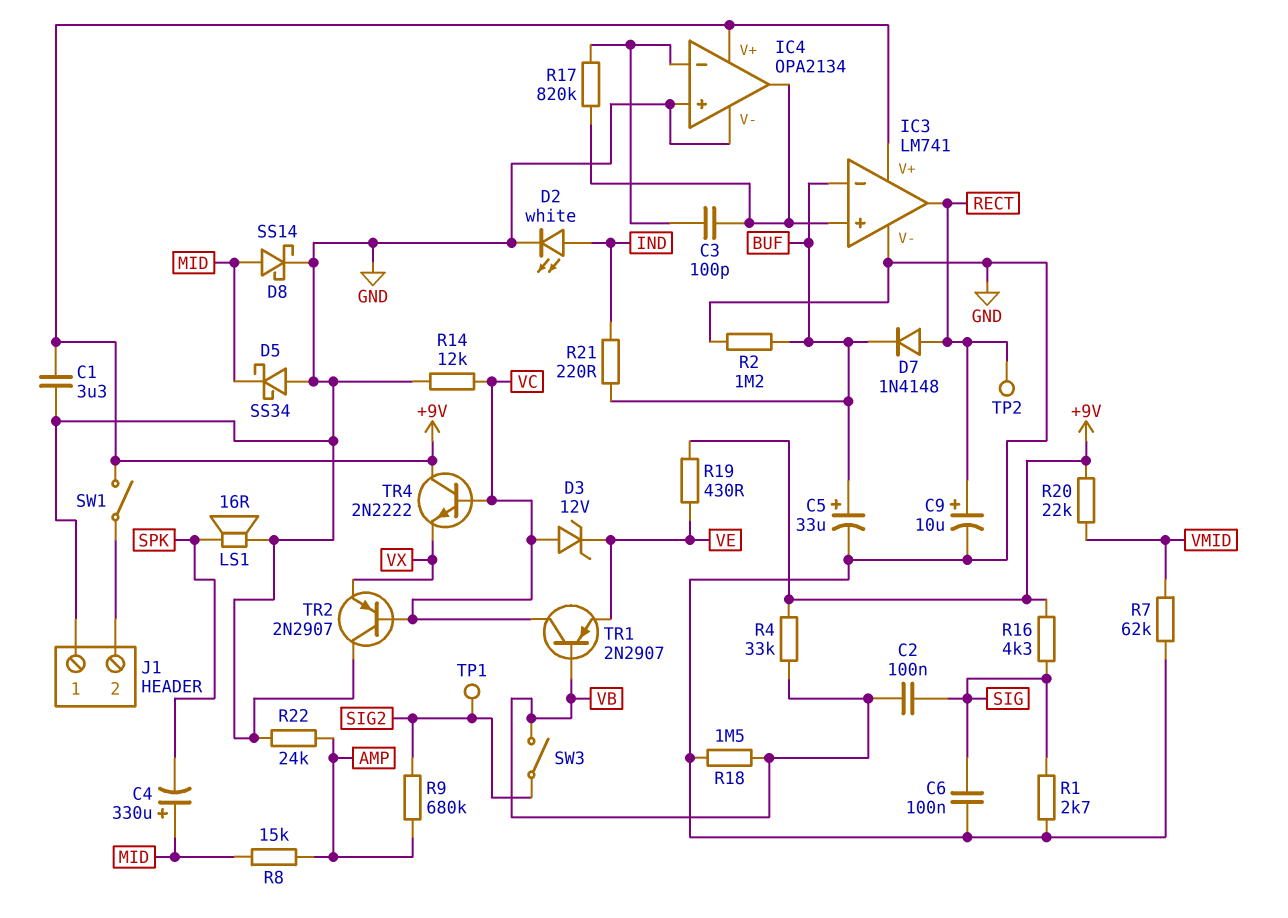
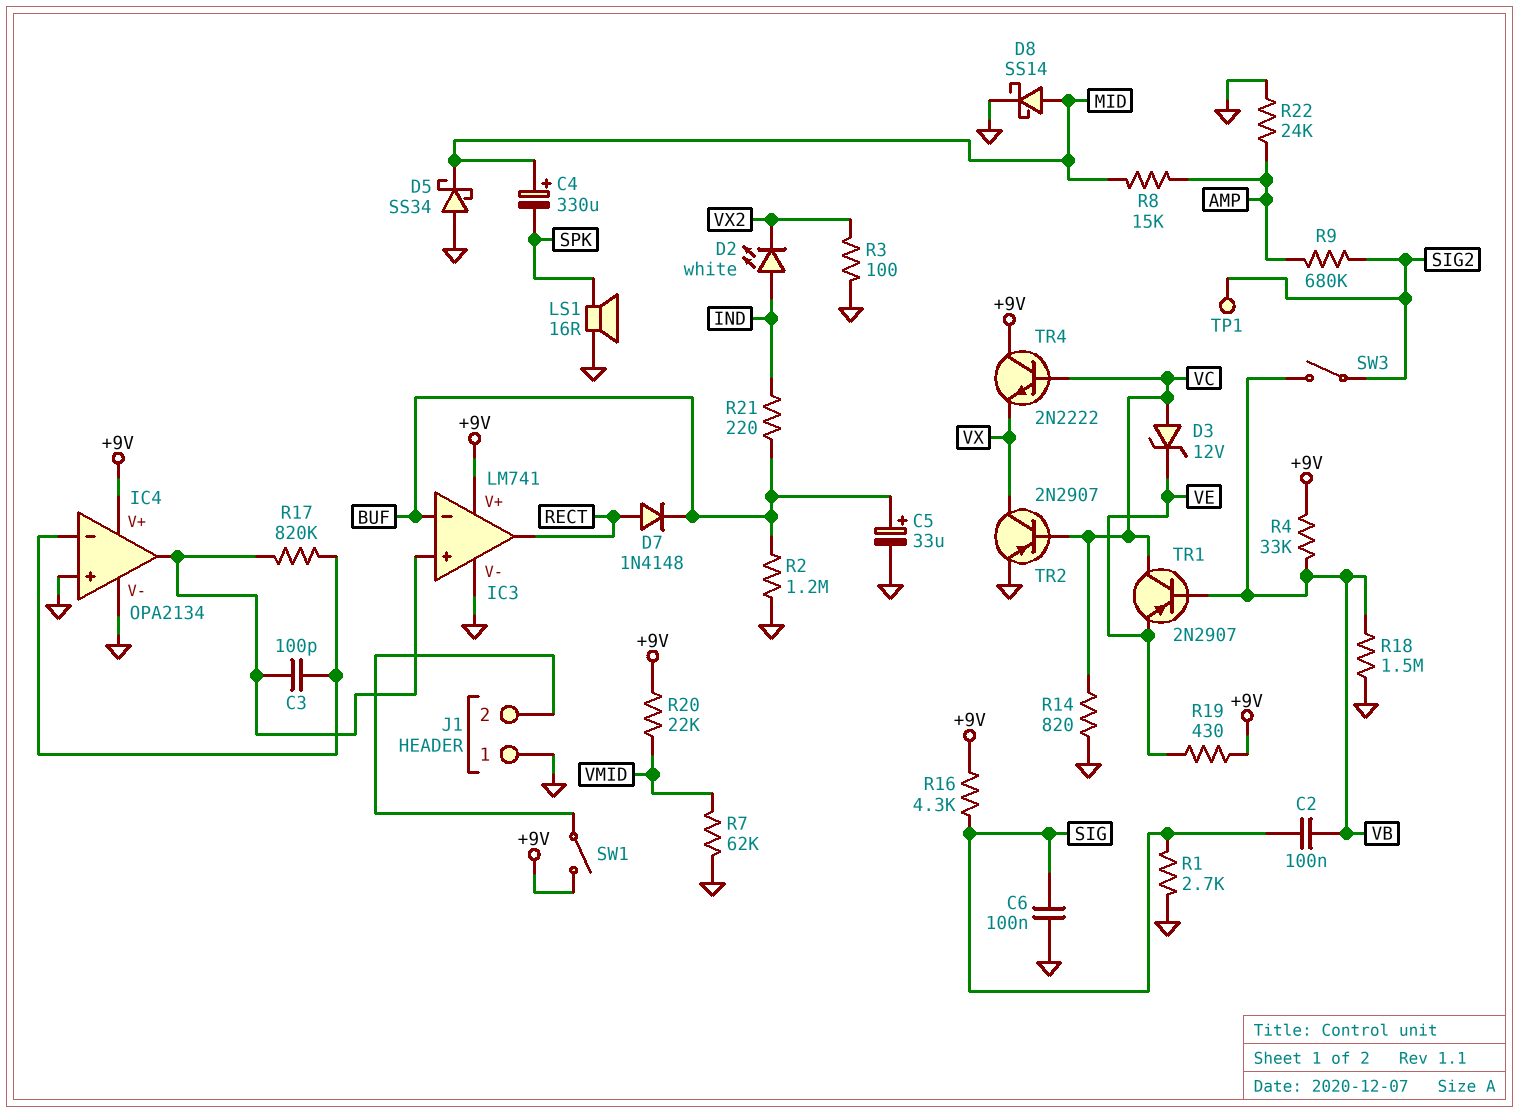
C1: 3.3uF (+9V, GND) -> none
C9: 10uF (plus RECT, minus GND) -> none
D2: LED white (A IND, K GND) -> LED white (A IND, K VX2)
R3: none -> 100 (GND, VX2)
R14: 12k (GND, VC) -> 820 (GND, VC)
TP2: test point (RECT) -> none
TR2: PNP 2N2907 (B VC, C GND, E VX) -> PNP 2N2907 (B VC, C VX, E GND)

